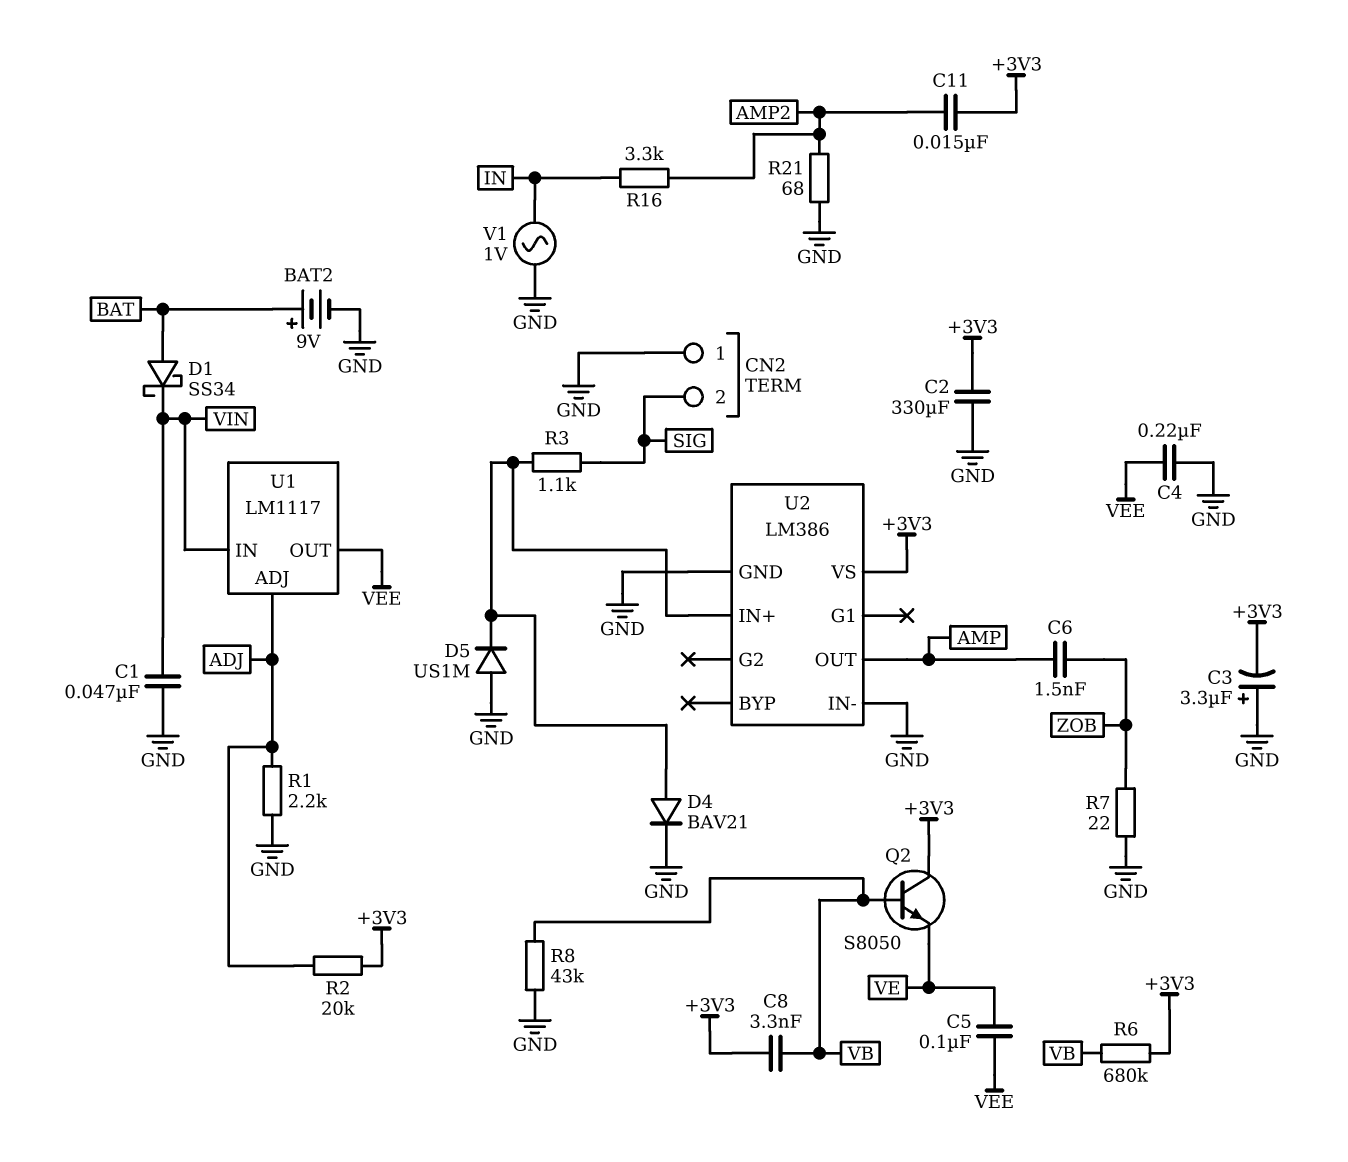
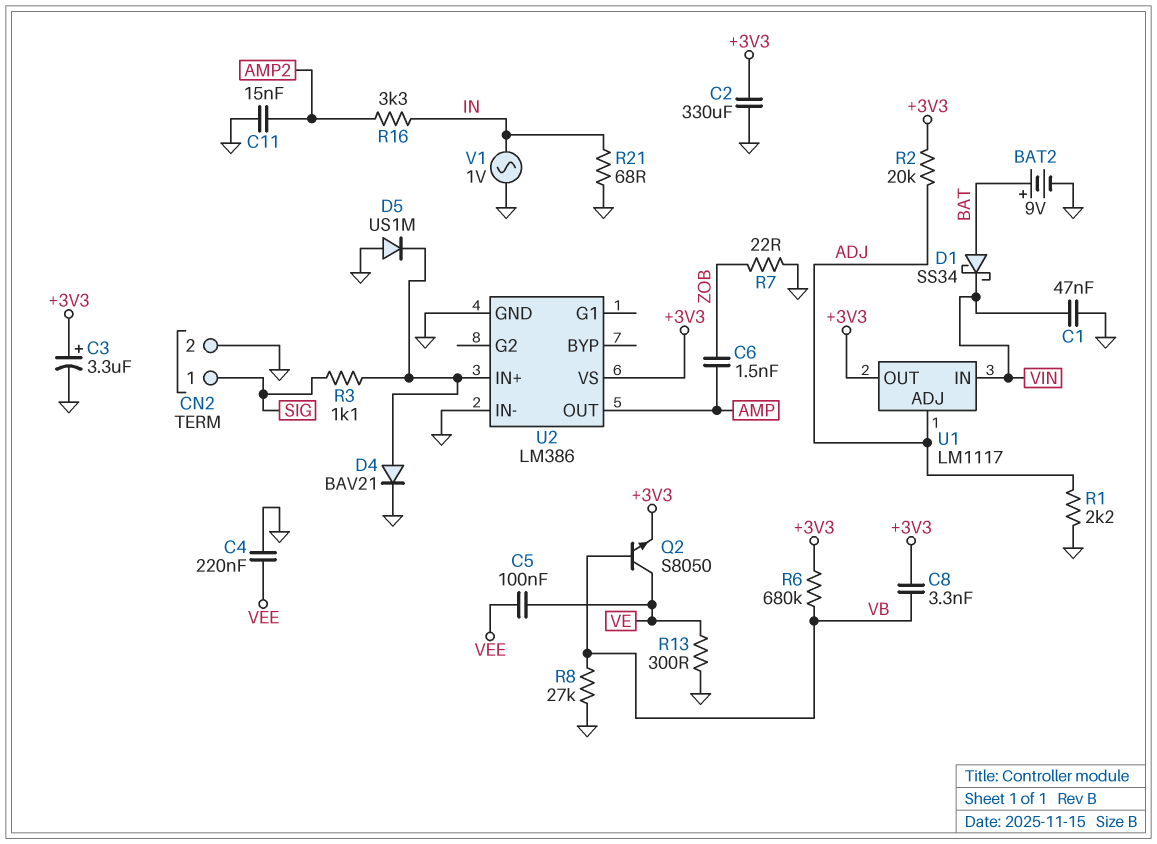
C3: 3.3uF (plus GND, minus +3V3) -> 3.3uF (plus +3V3, minus GND)
C11: 15nF (+3V3, AMP2) -> 15nF (AMP2, GND)
CN2 pin 1: GND -> SIG
CN2 pin 2: SIG -> GND
Q2: NPN S8050 (B VB, C +3V3, E VE) -> NPN S8050 (B VB, C VE, E +3V3)
R8: 43k (GND, VB) -> 27k (GND, VB)
R13: none -> 300 (GND, VE)
R21: 68 (AMP2, GND) -> 68 (GND, IN)
U1 pin OUT: VEE -> +3V3

